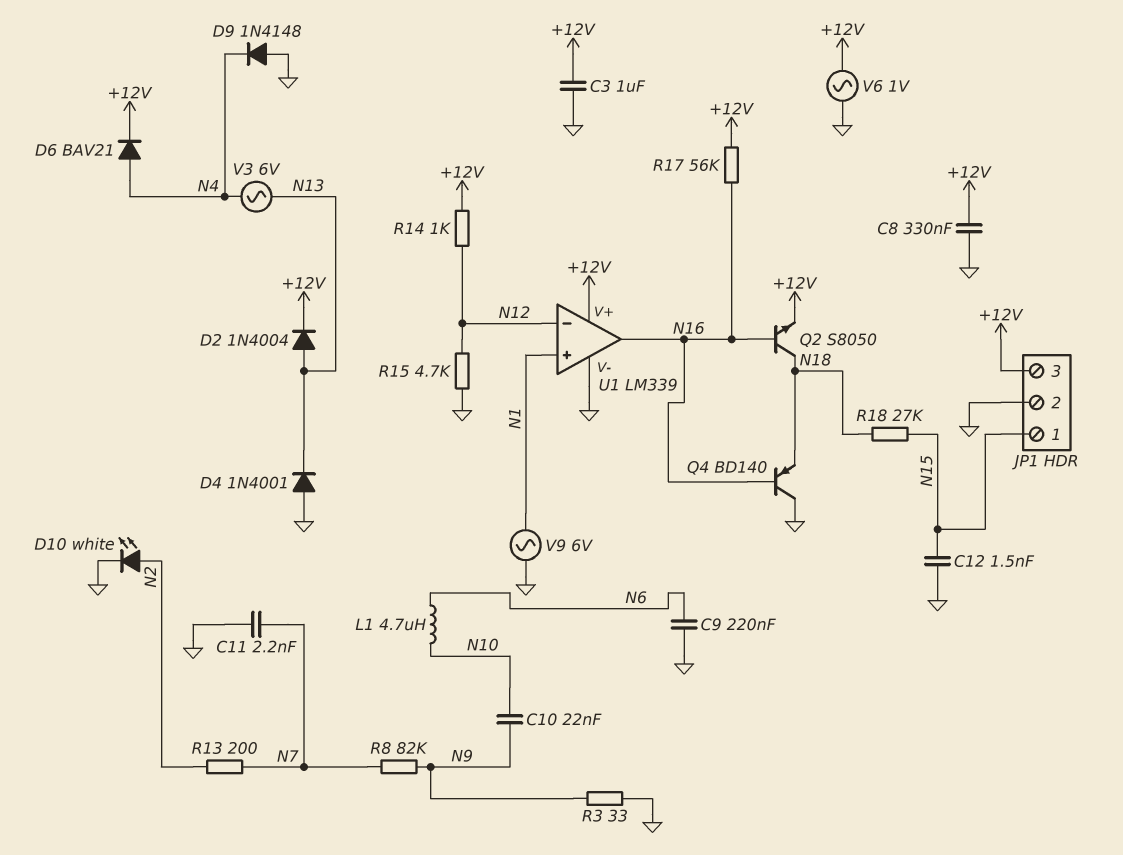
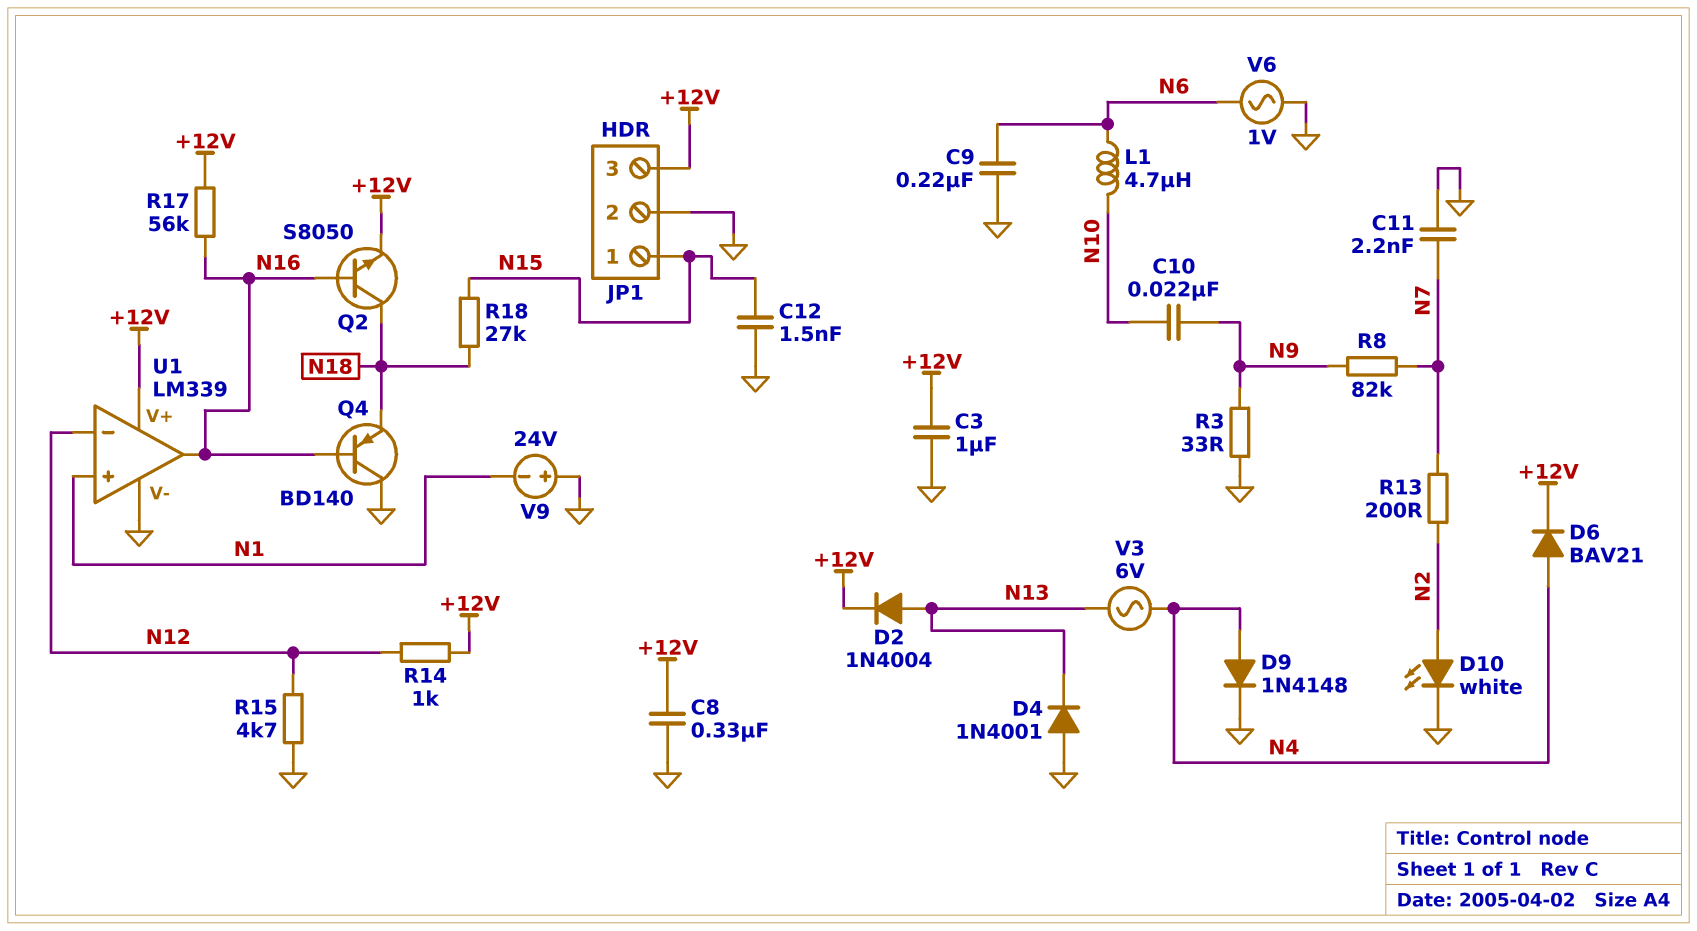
D9: diode 1N4148 (A GND, K N4) -> diode 1N4148 (A N4, K GND)
V6: AC 1V (+12V, GND) -> AC 1V (GND, N6)
V9: AC 6V (GND, N1) -> 24V (plus GND, minus N1)

